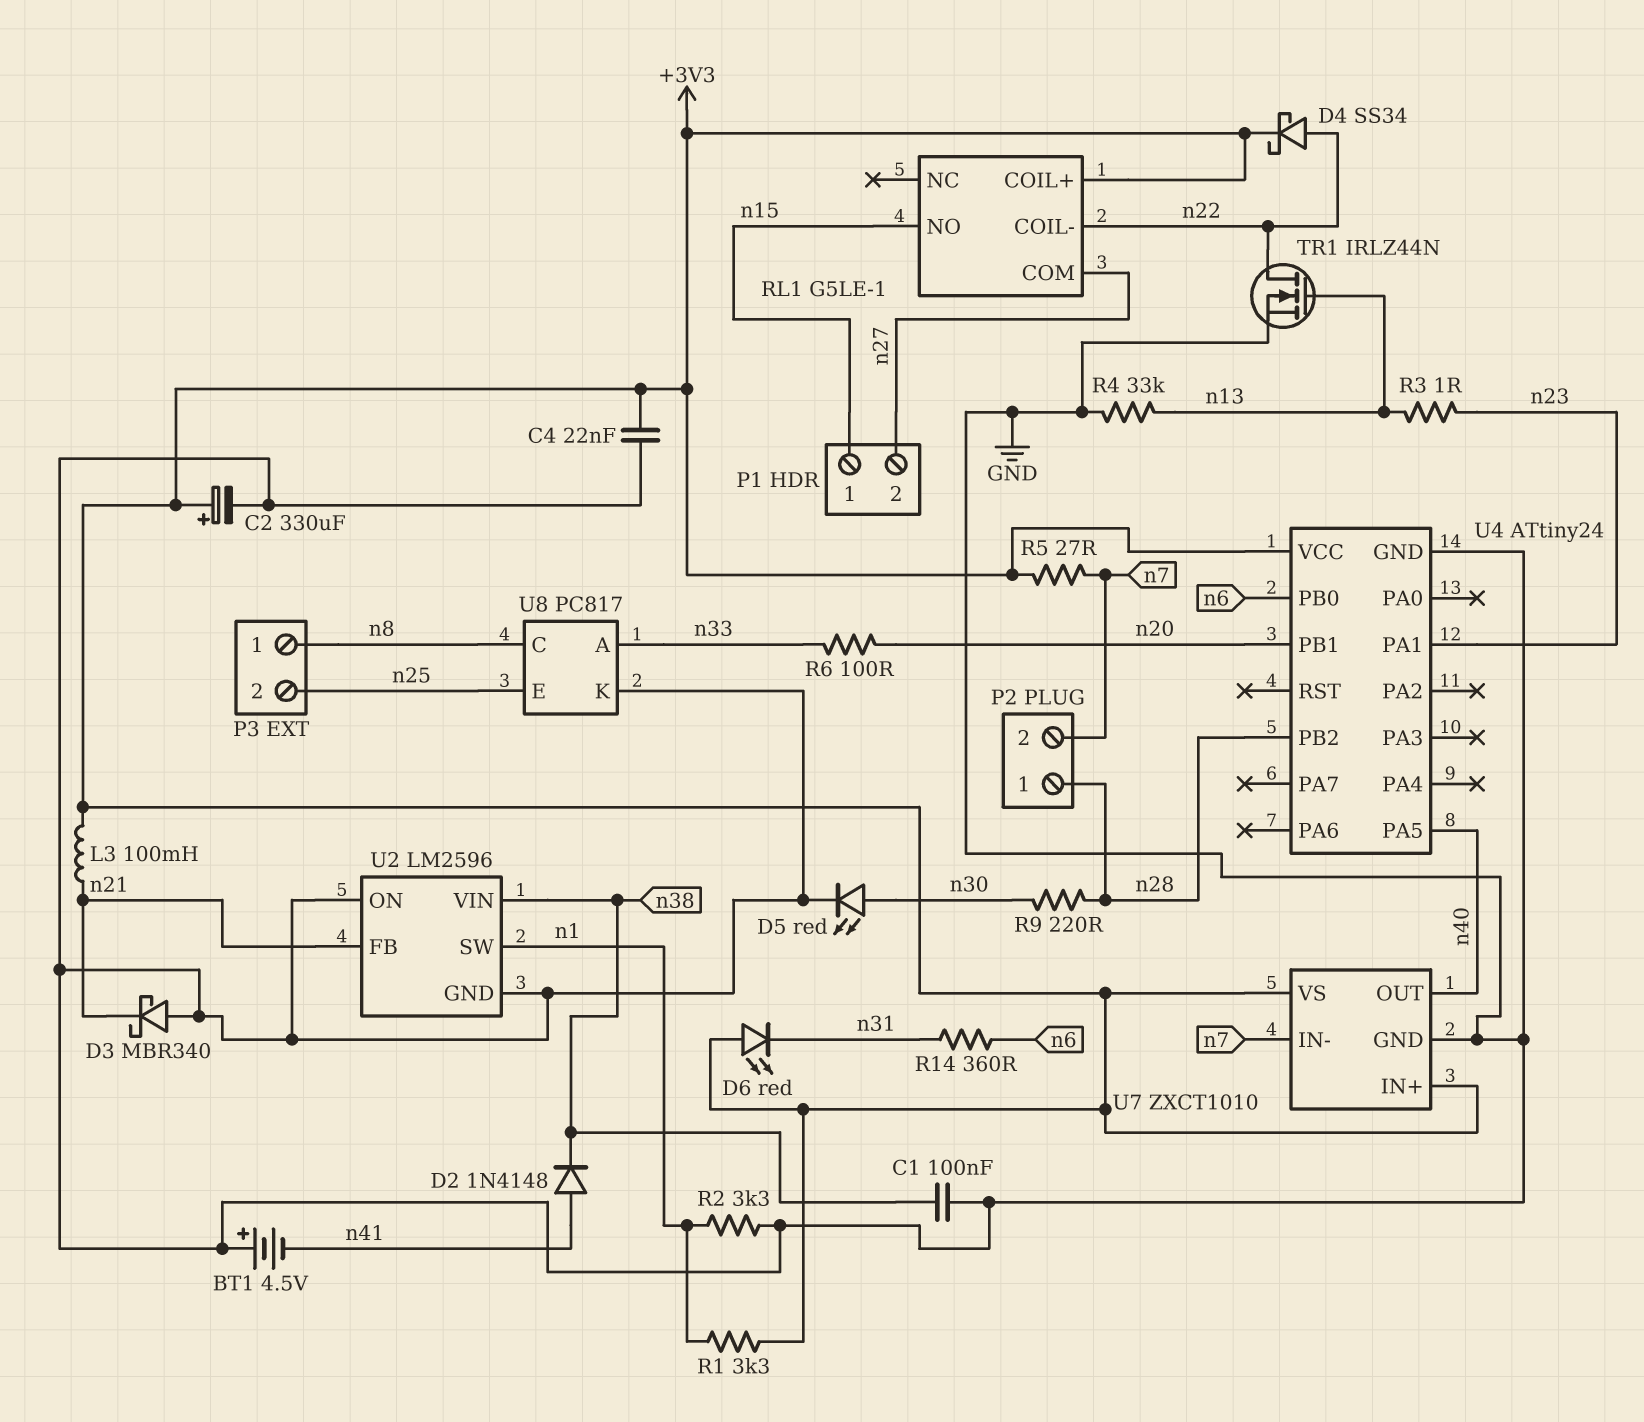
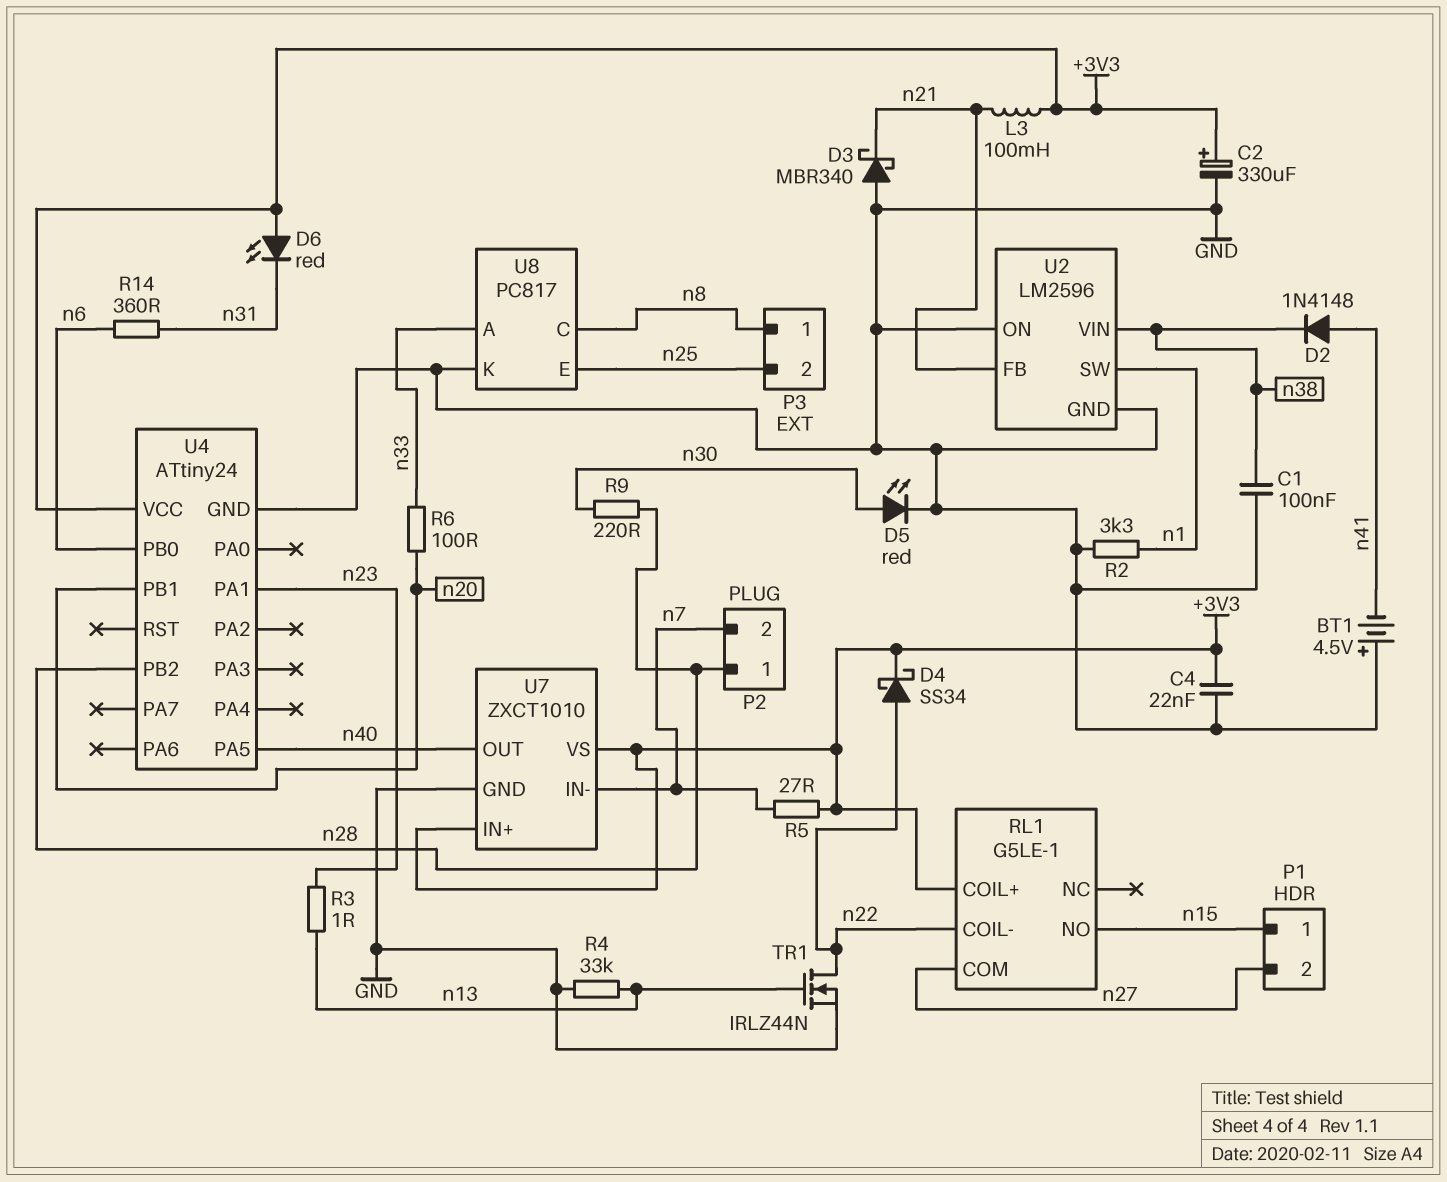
R1: 3.3k (+3V3, n1) -> none

